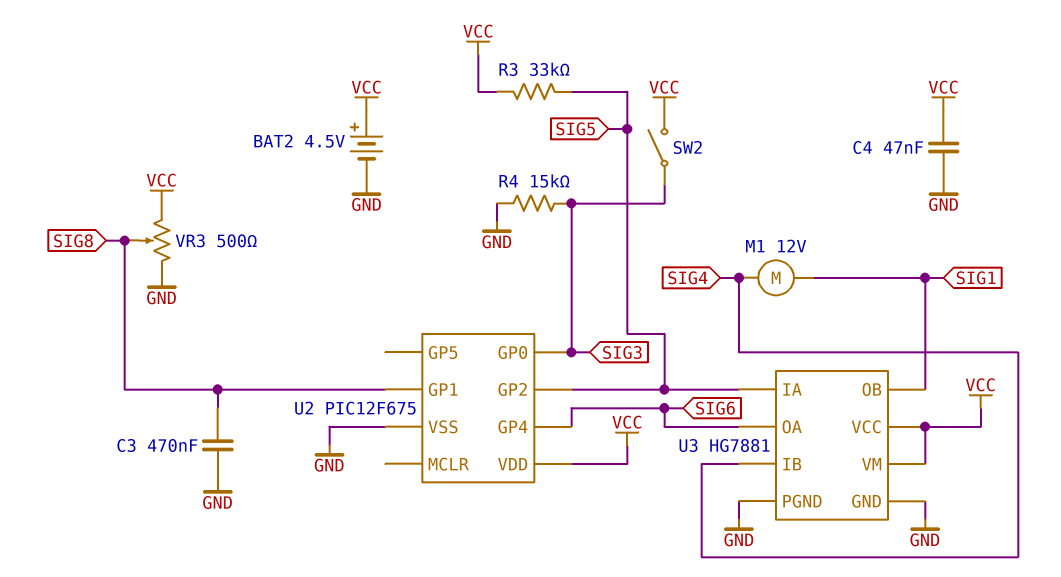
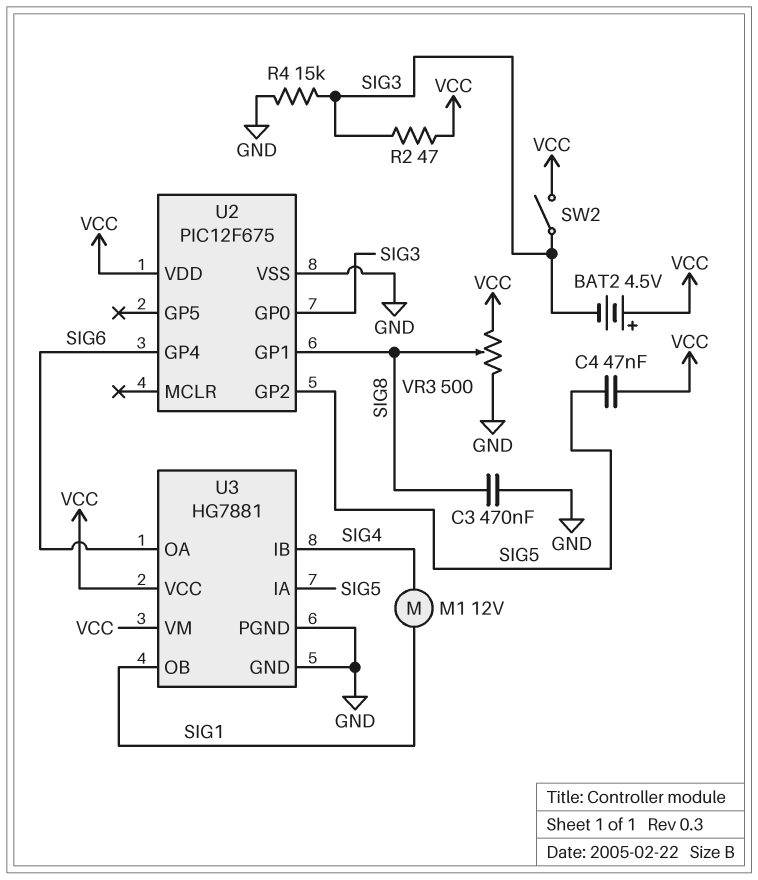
BAT2: 4.5V (plus VCC, minus GND) -> 4.5V (plus VCC, minus SIG3)
C4: 47nF (GND, VCC) -> 47nF (SIG5, VCC)
R2: none -> 47 (SIG3, VCC)
R3: 33k (SIG5, VCC) -> none

